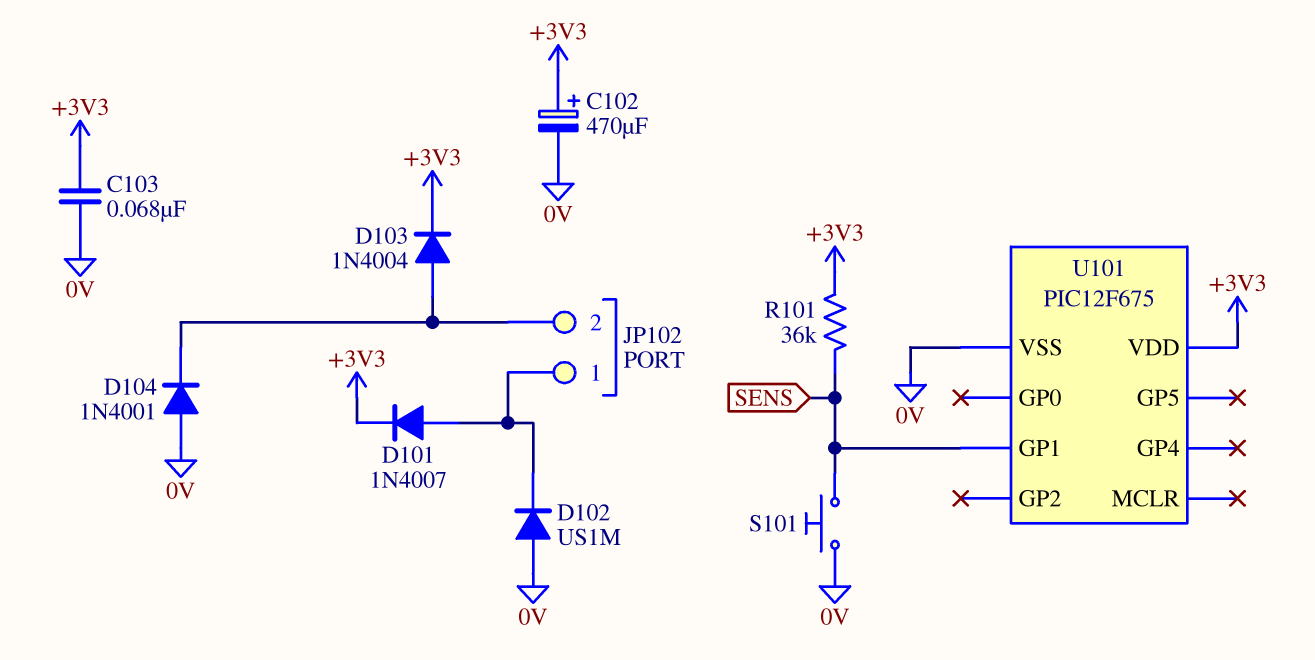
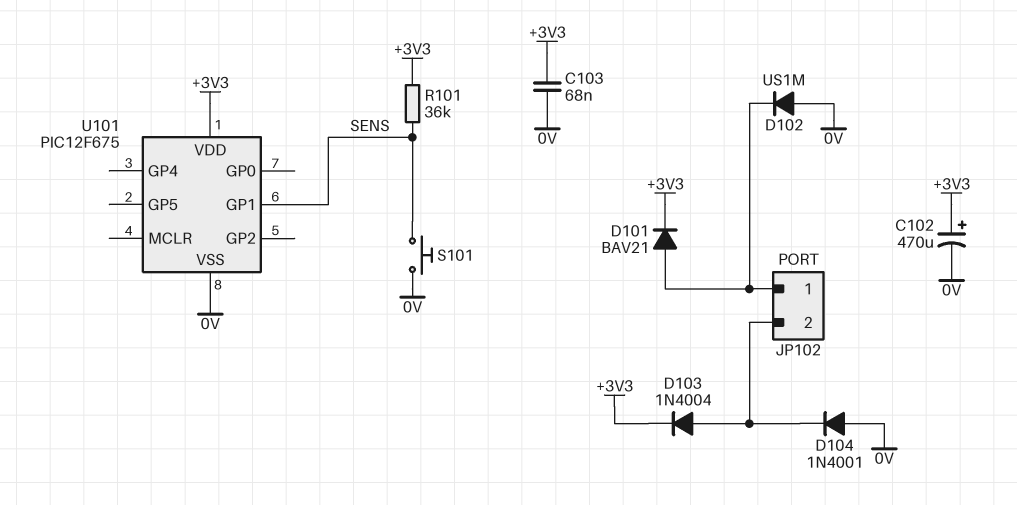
D101: diode 1N4007 (A JP102/1, K +3V3) -> diode BAV21 (A JP102/1, K +3V3)

